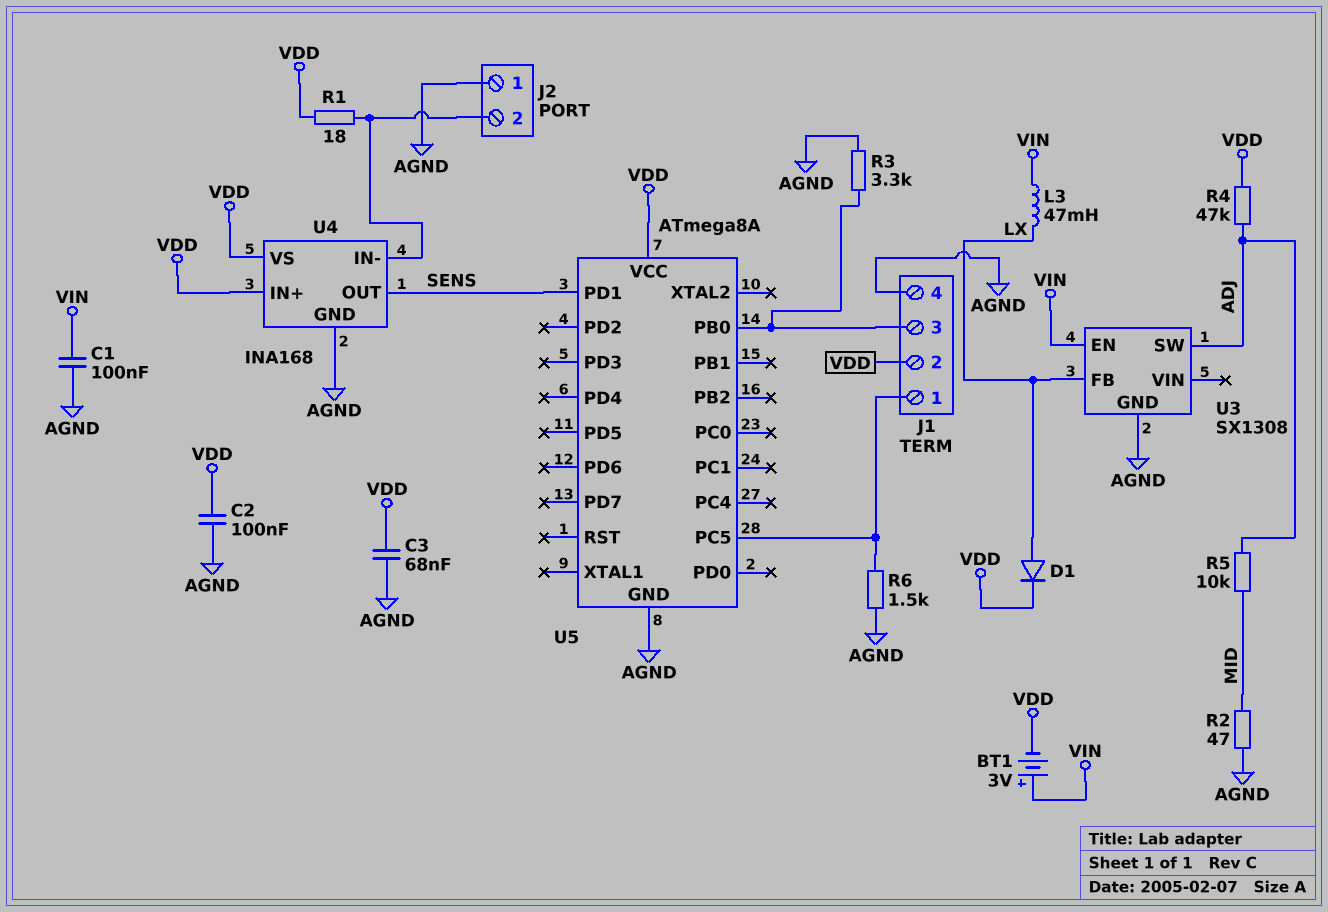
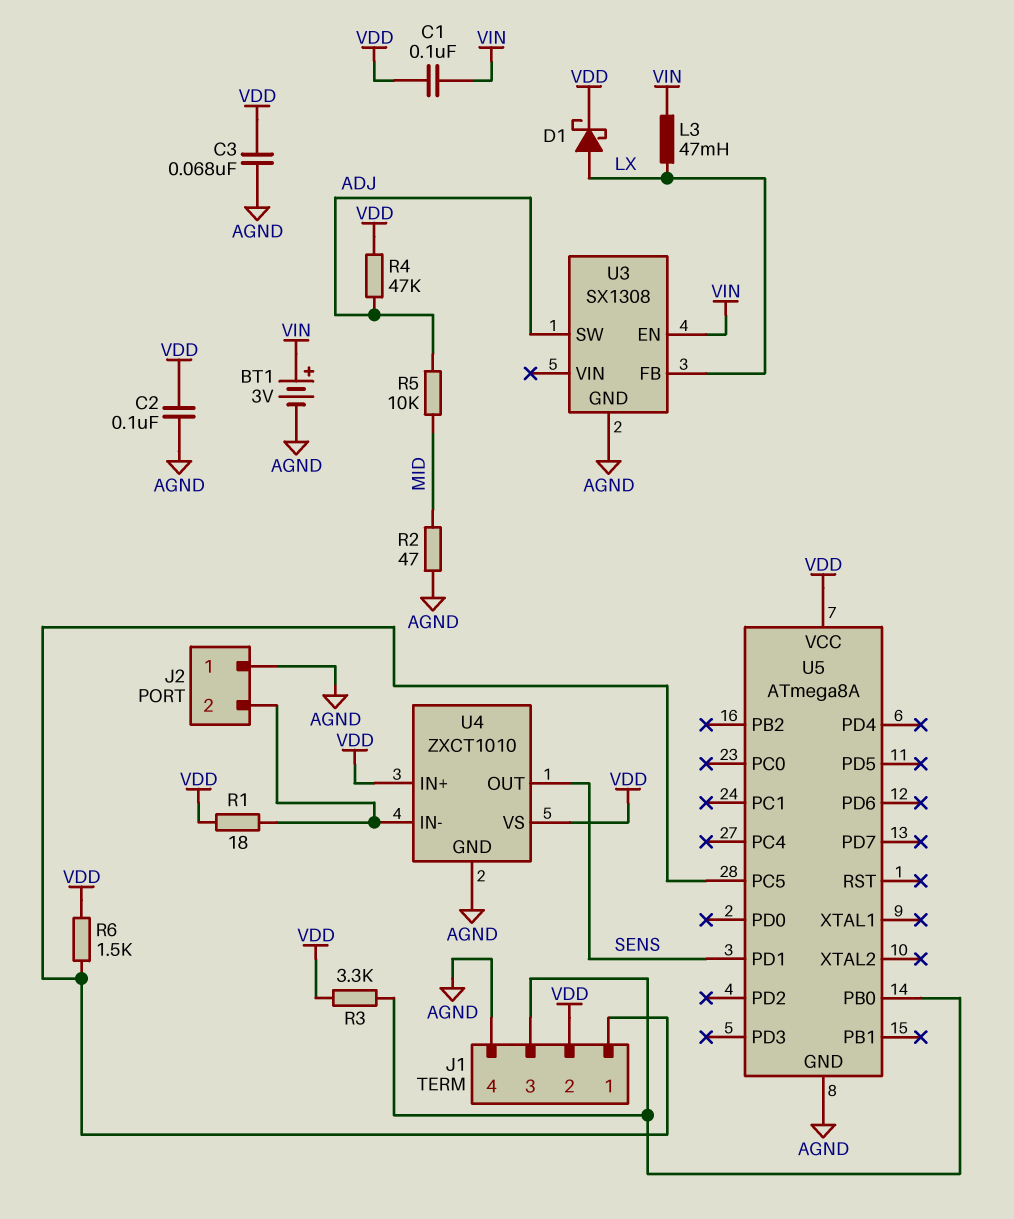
BT1: 3V (plus VIN, minus VDD) -> 3V (plus VIN, minus AGND)
C1: 100nF (AGND, VIN) -> 100nF (VDD, VIN)
D1: diode (A LX, K VDD) -> schottky (A LX, K VDD)
R3: 3.3k (AGND, J1/3) -> 3.3k (J1/3, VDD)
R6: 1.5k (AGND, J1/1) -> 1.5k (J1/1, VDD)
U4: INA168 -> ZXCT1010

